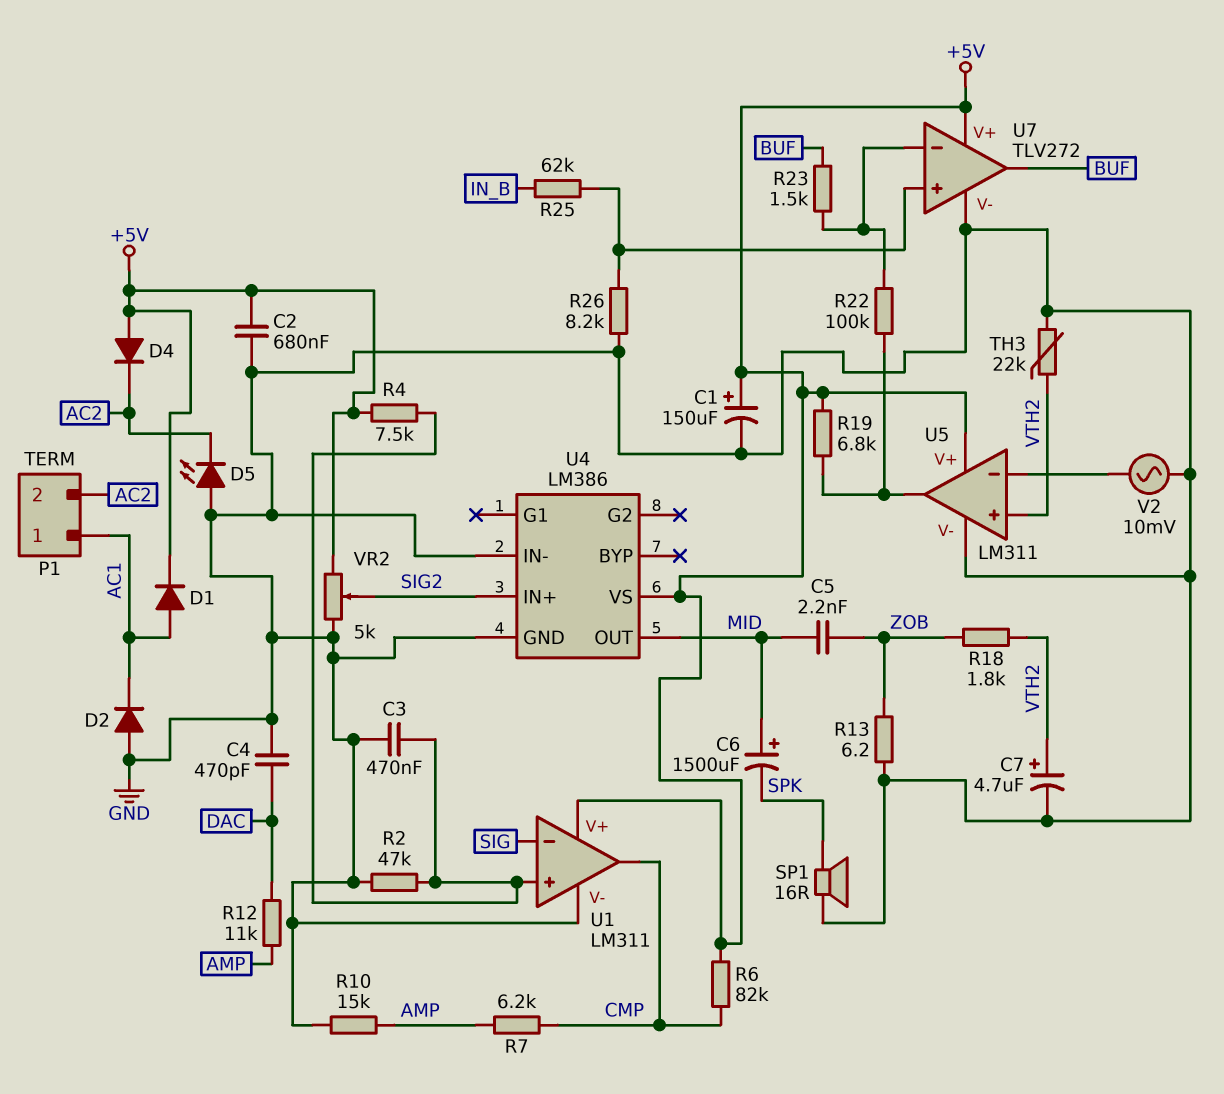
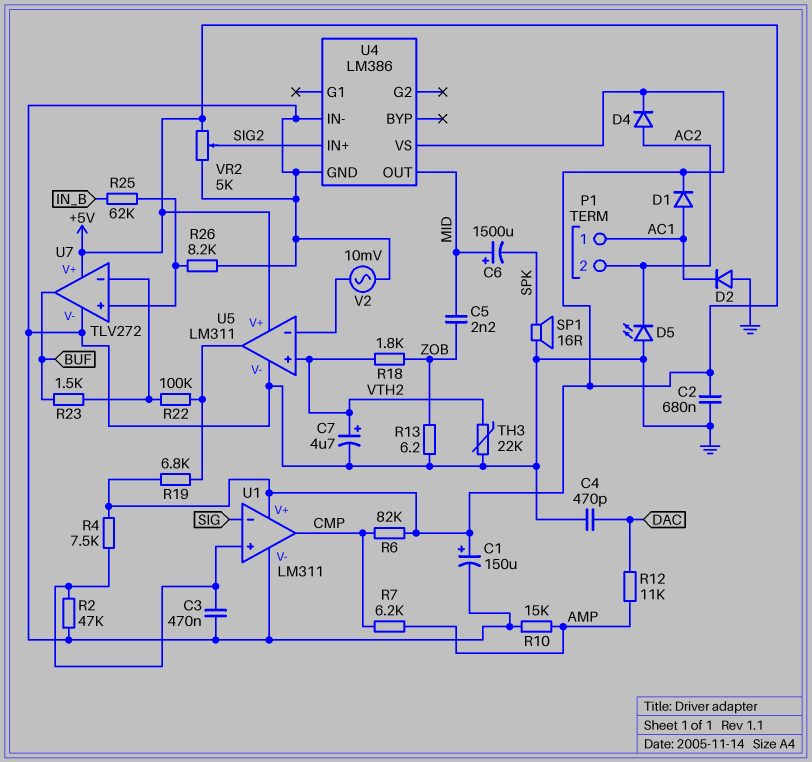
D4: diode (A +5V, K AC2) -> diode (A AC2, K +5V)

